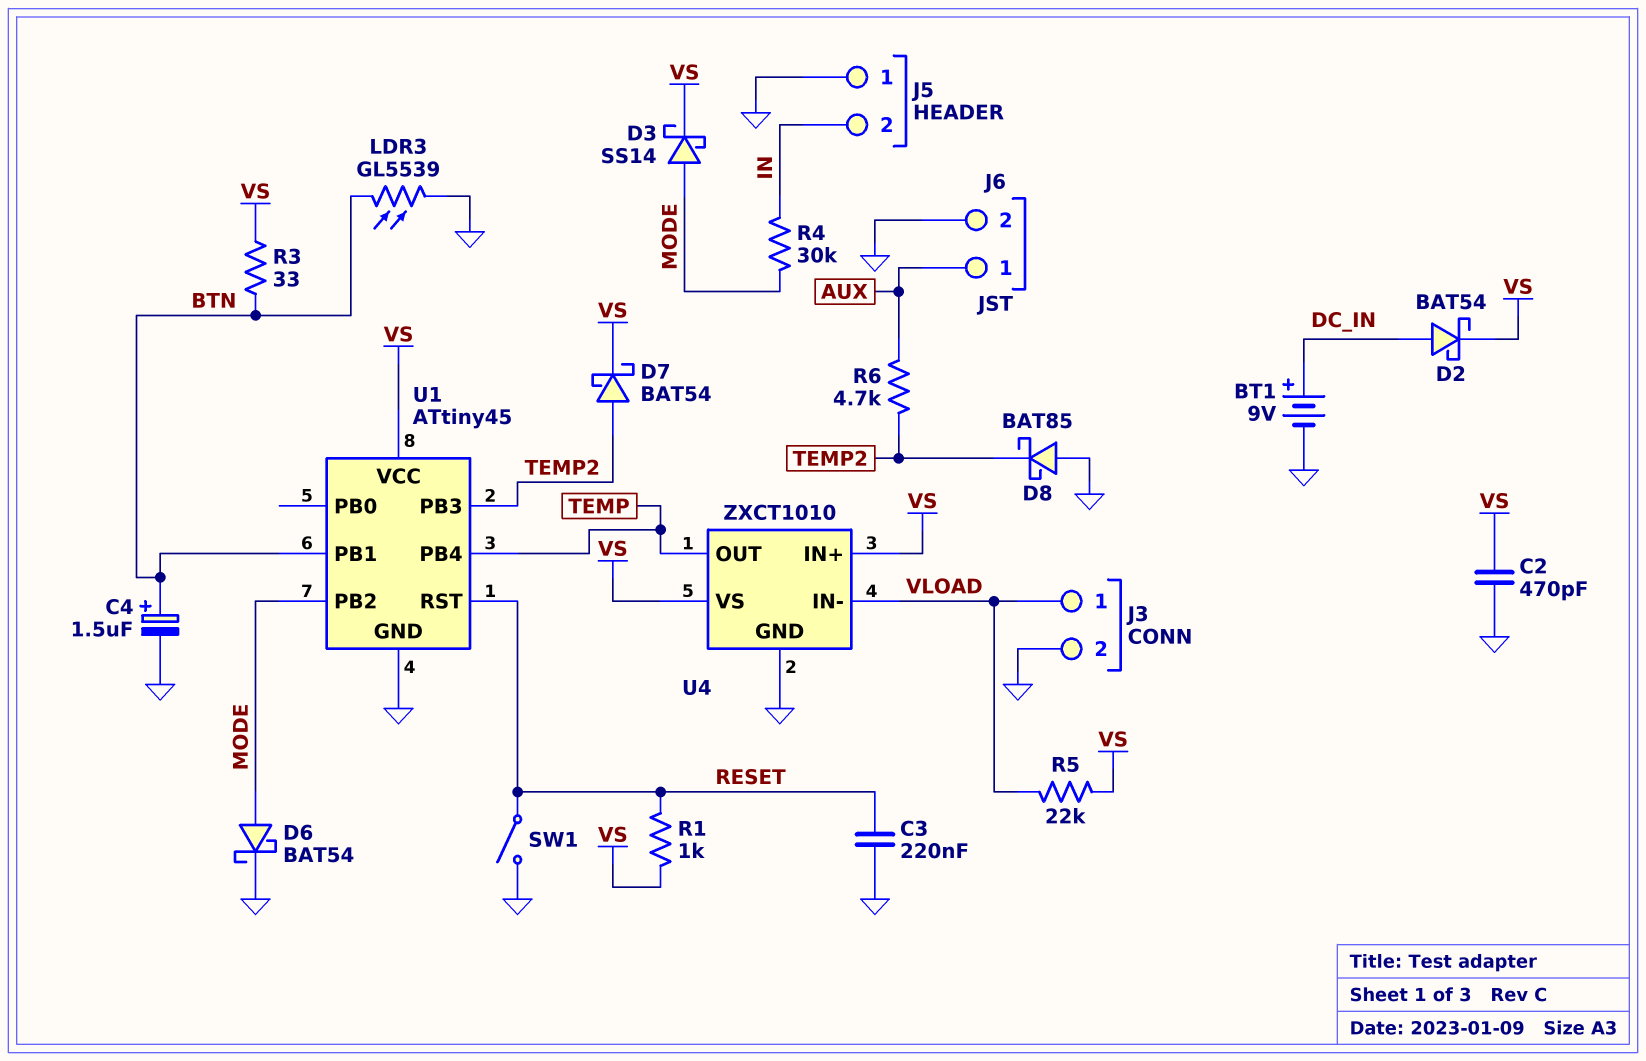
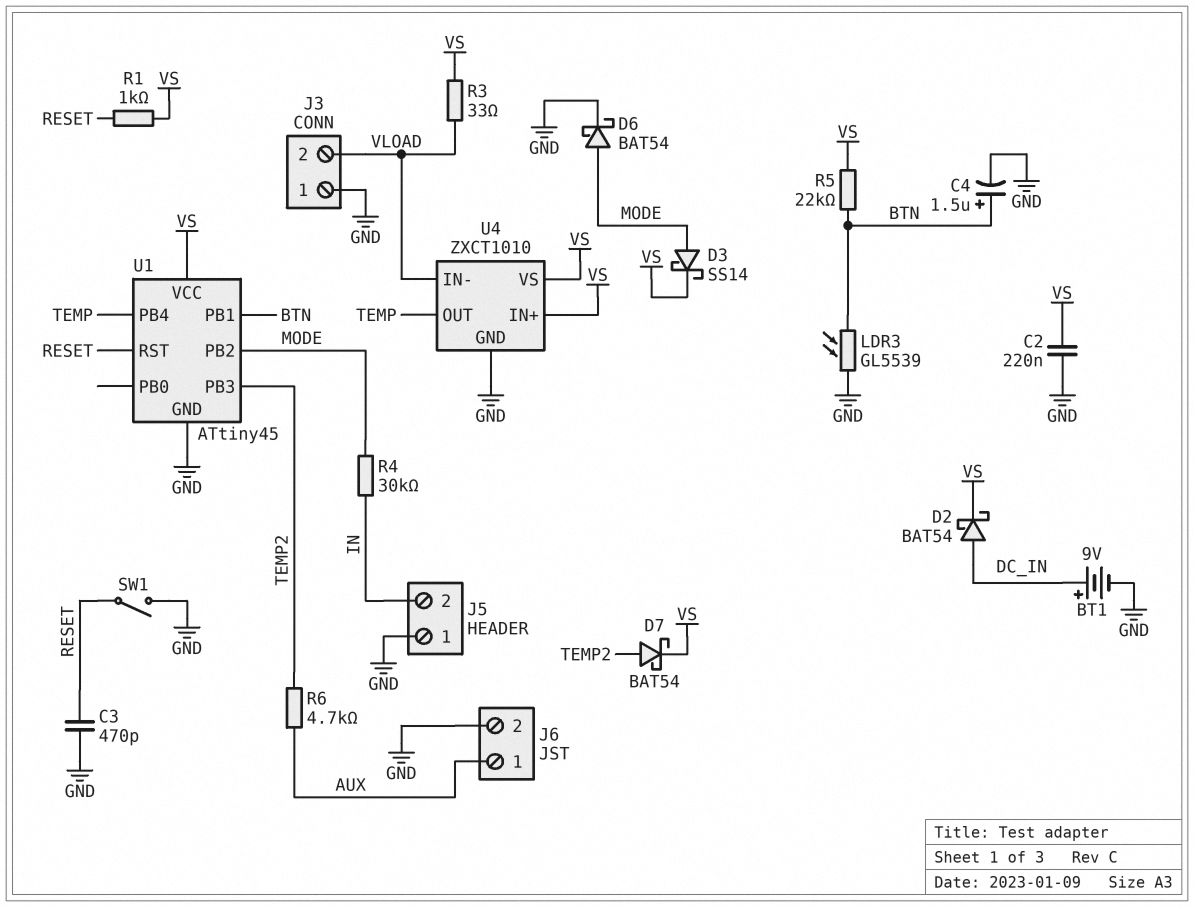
C2: 470pF (GND, VS) -> 220nF (GND, VS)
C3: 220nF (GND, RESET) -> 470pF (GND, RESET)
D8: schottky BAT85 (A GND, K TEMP2) -> none
J3 pin 1: VLOAD -> GND
J3 pin 2: GND -> VLOAD
R3: 33 (BTN, VS) -> 33 (VLOAD, VS)
R5: 22k (VLOAD, VS) -> 22k (BTN, VS)

